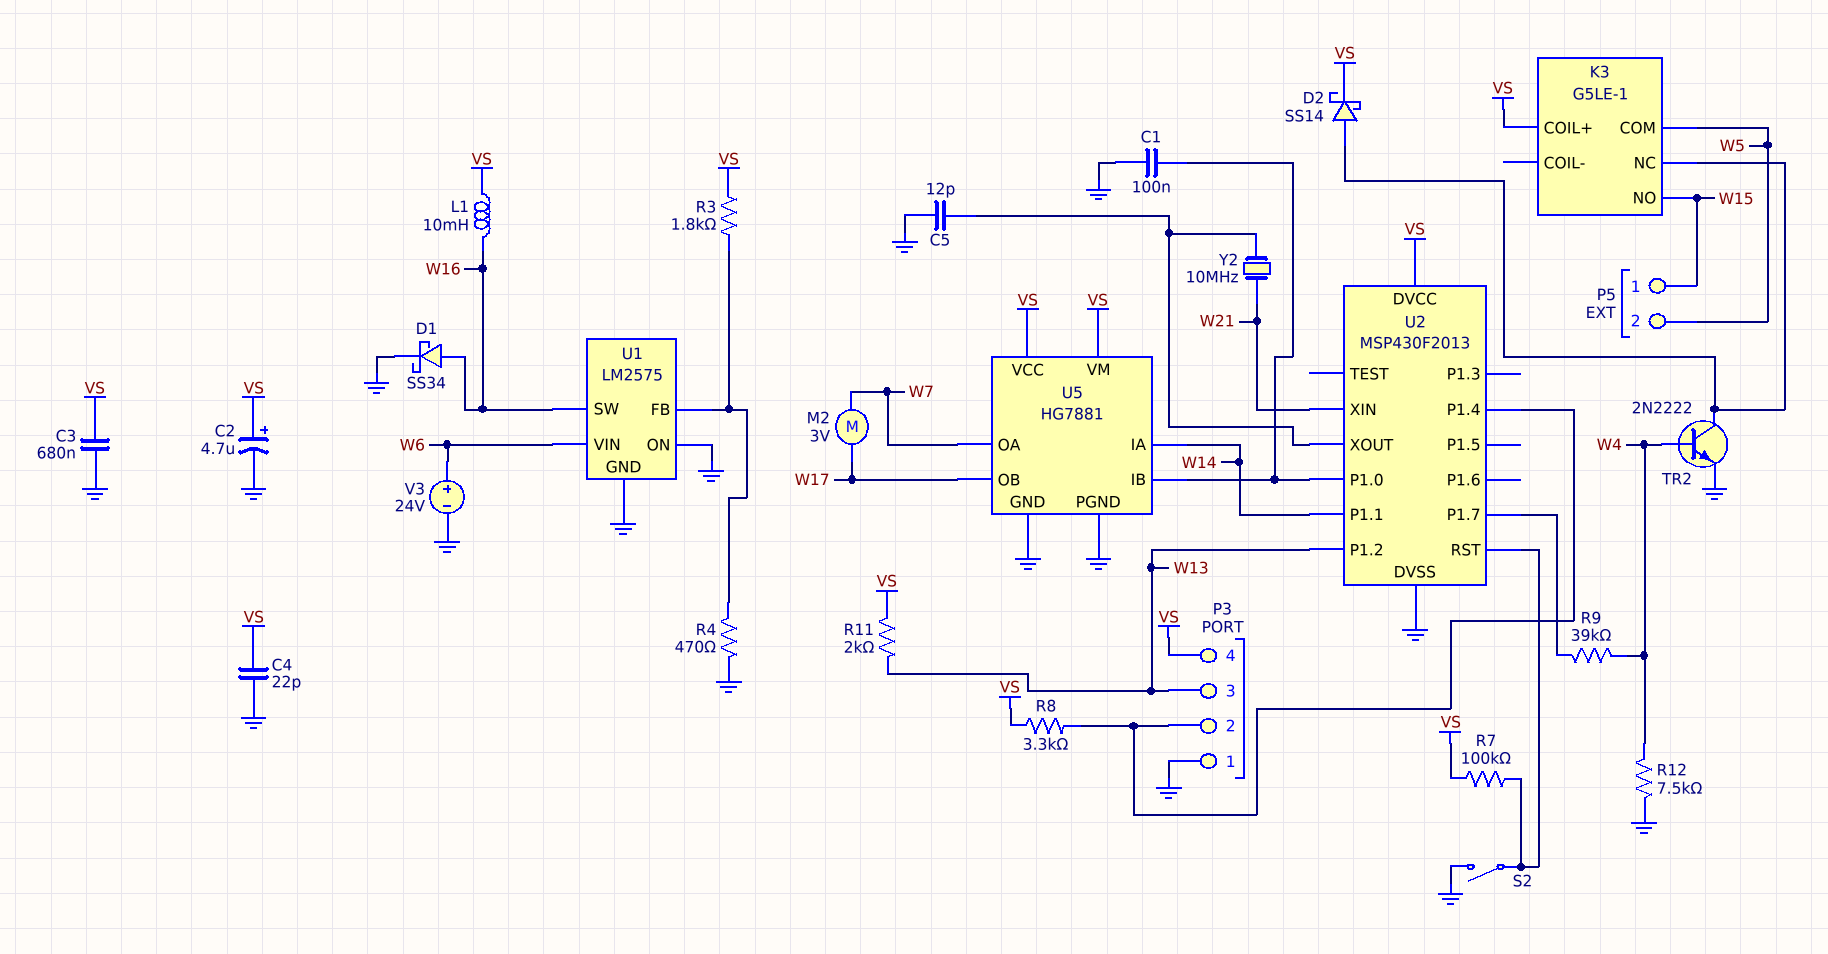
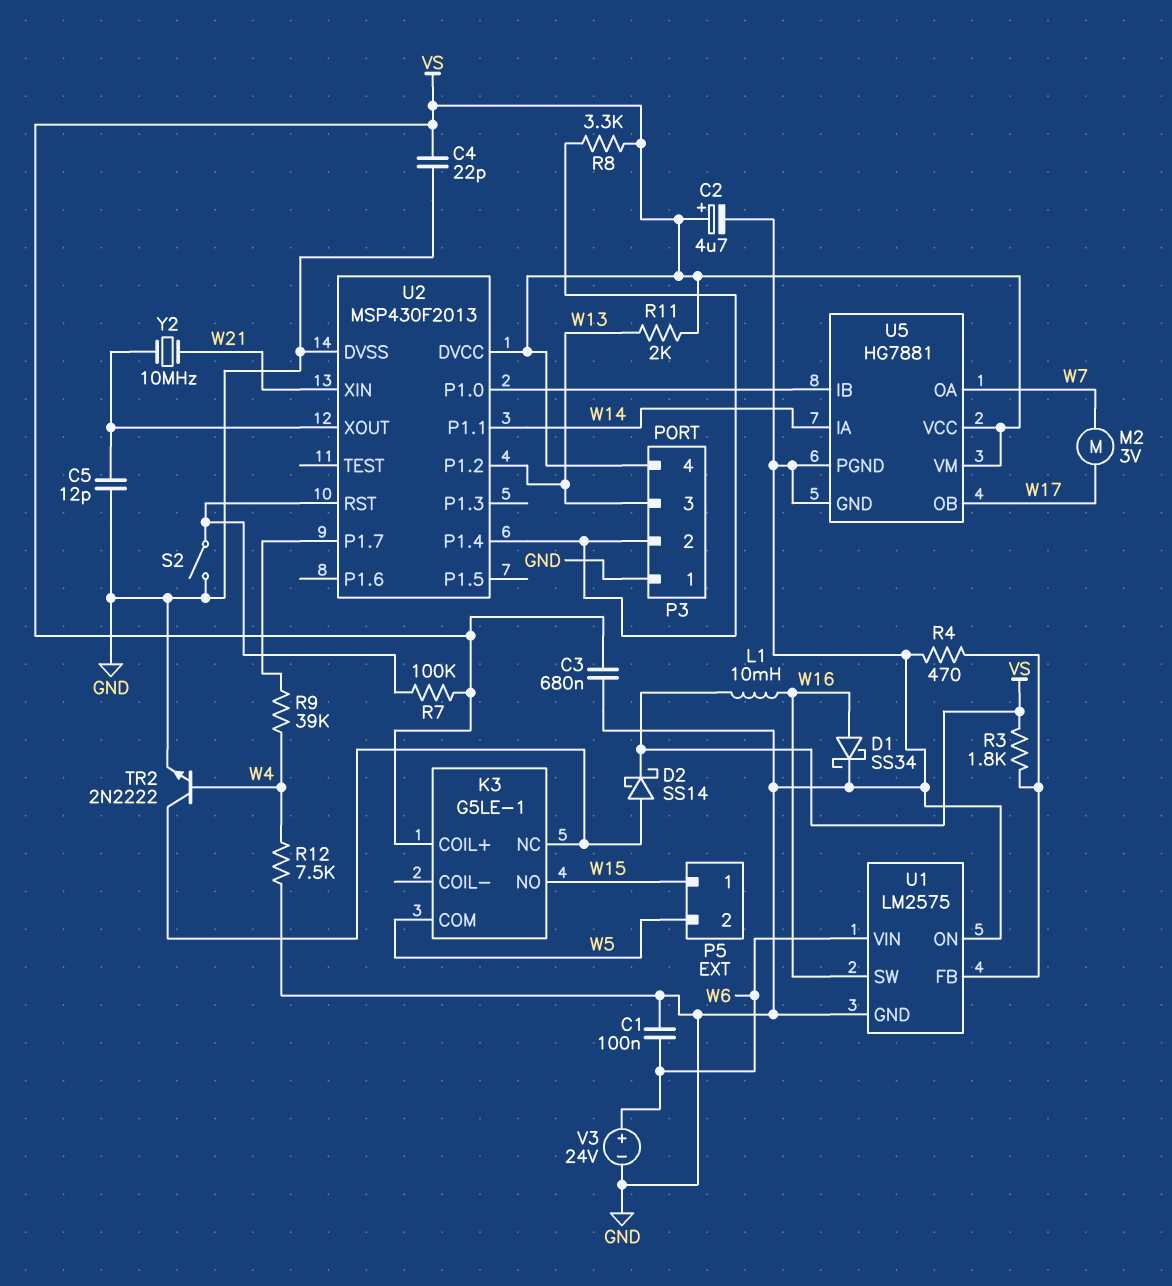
C1: 100nF (GND, U2/P1.0) -> 100nF (GND, W6)

